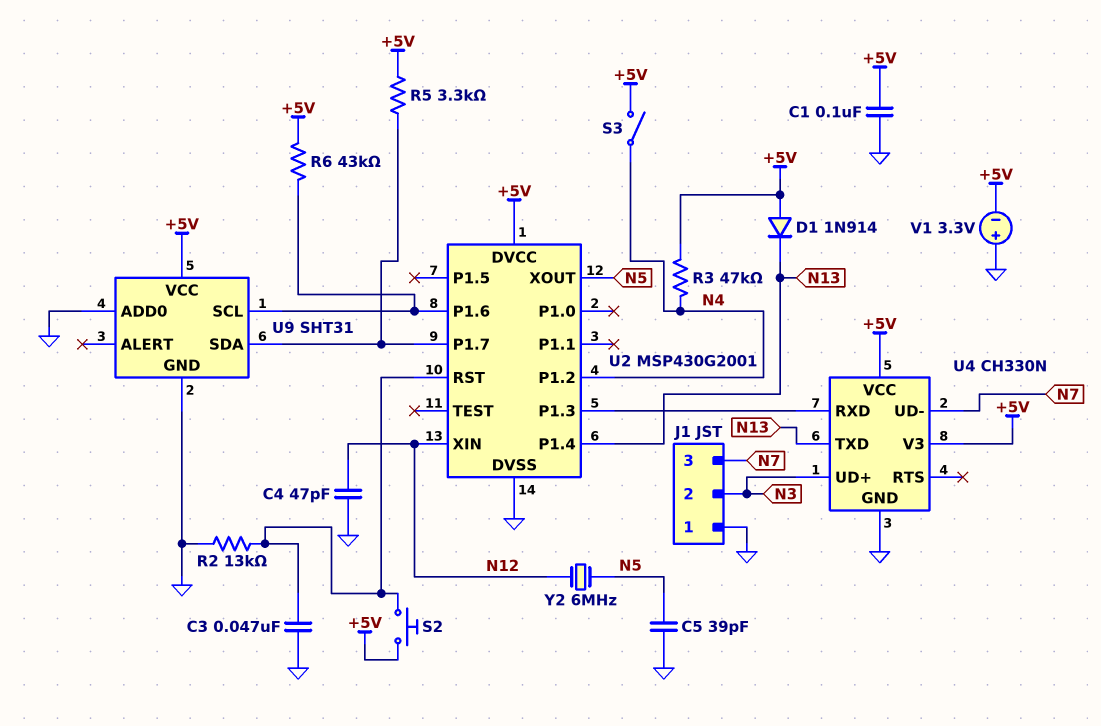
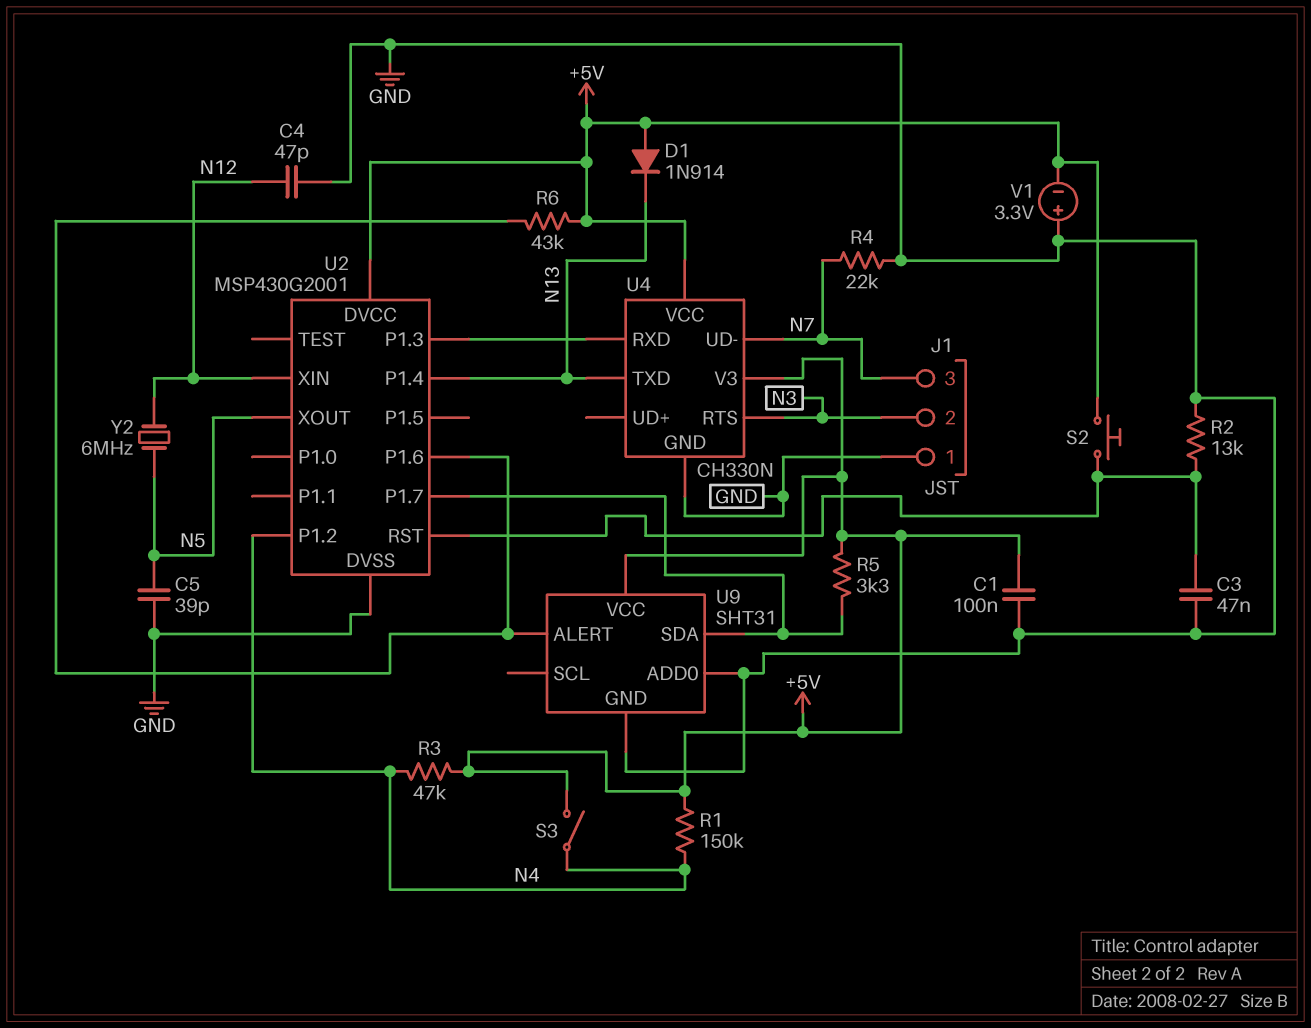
R1: none -> 150k (+5V, N4)
R4: none -> 22k (GND, N7)
U4 pin RTS: none -> N3
U4 pin UD+: N3 -> none
U9 pin ALERT: none -> U2/P1.6
U9 pin SCL: U2/P1.6 -> none

